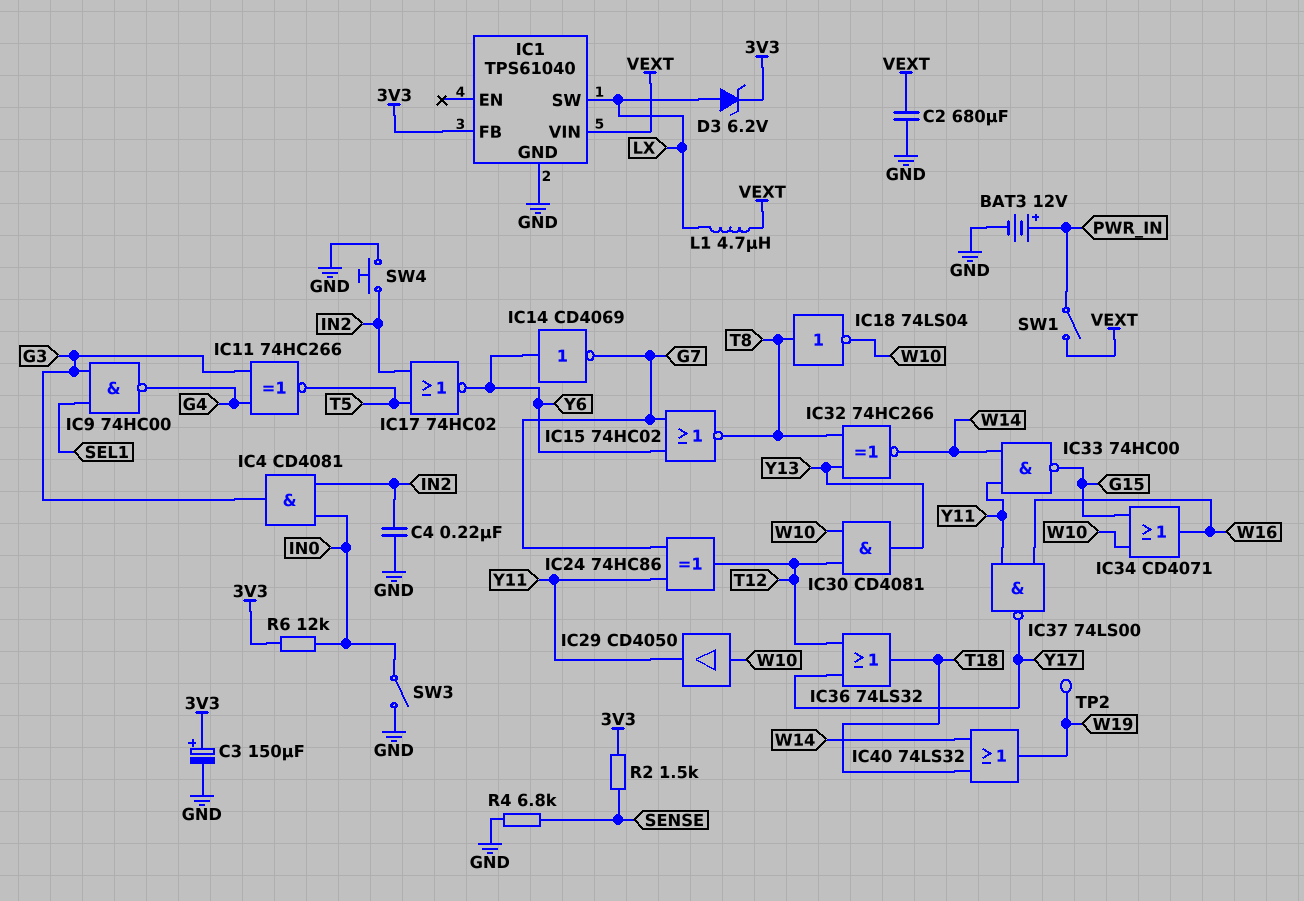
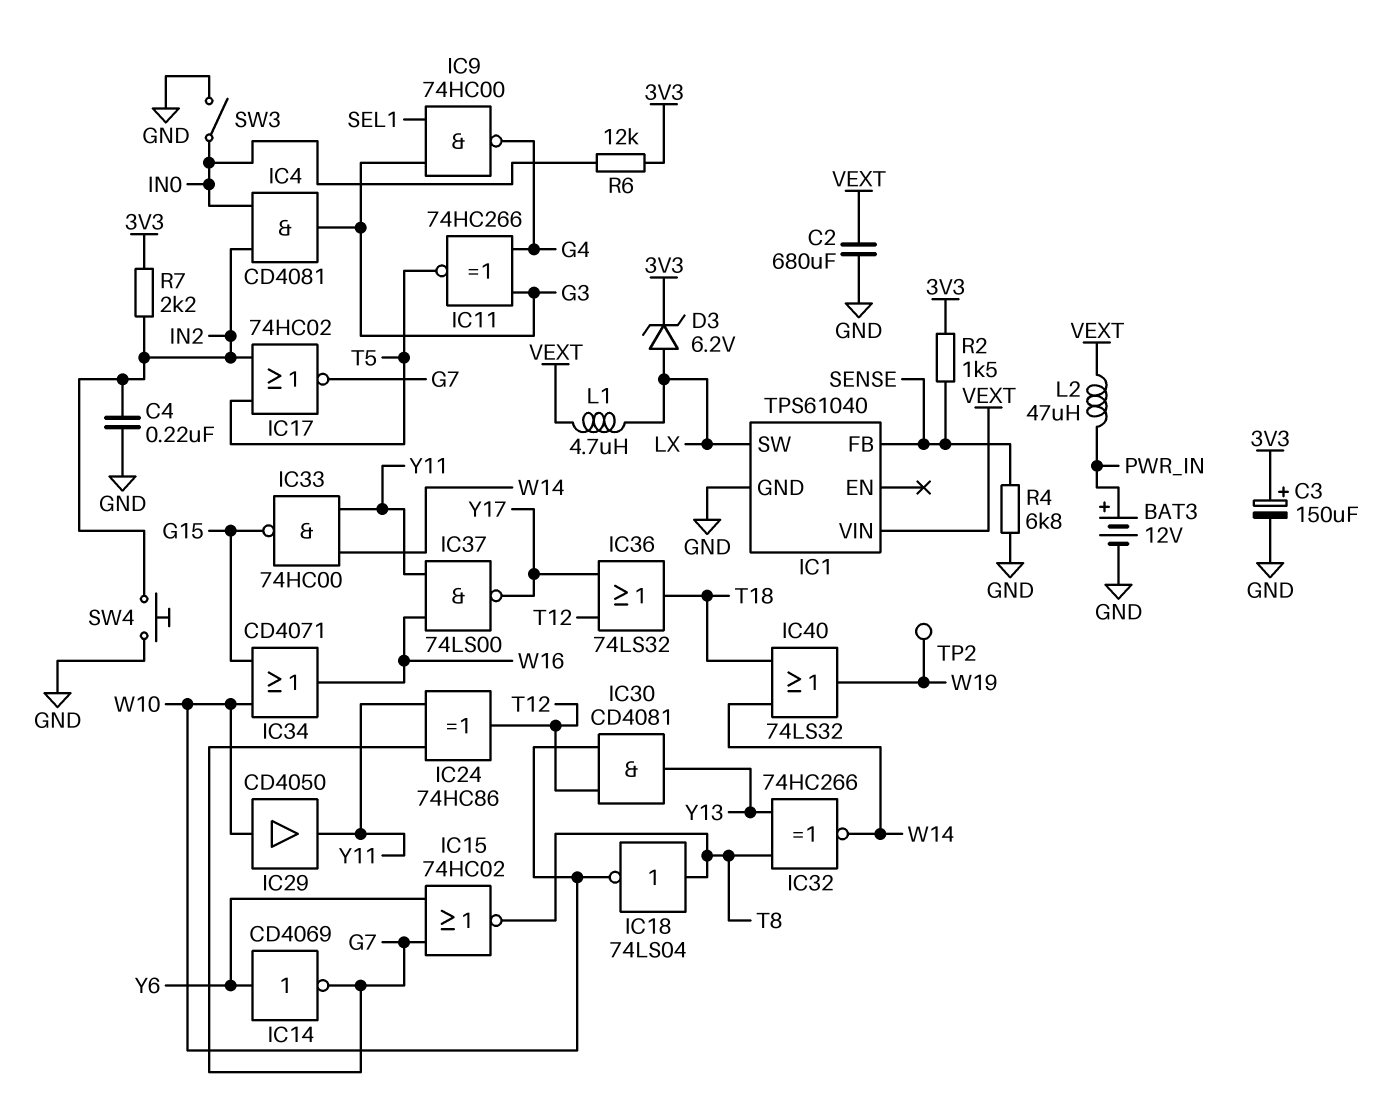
IC1 pin FB: 3V3 -> SENSE
IC17: NOR 74HC02 (in IN2, in T5, out Y6) -> NOR 74HC02 (in IN2, in T5, out G7)
L2: none -> 47uH (PWR_IN, VEXT)
R7: none -> 2.2k (3V3, IN2)
SW1: switch (PWR_IN, VEXT) -> none

